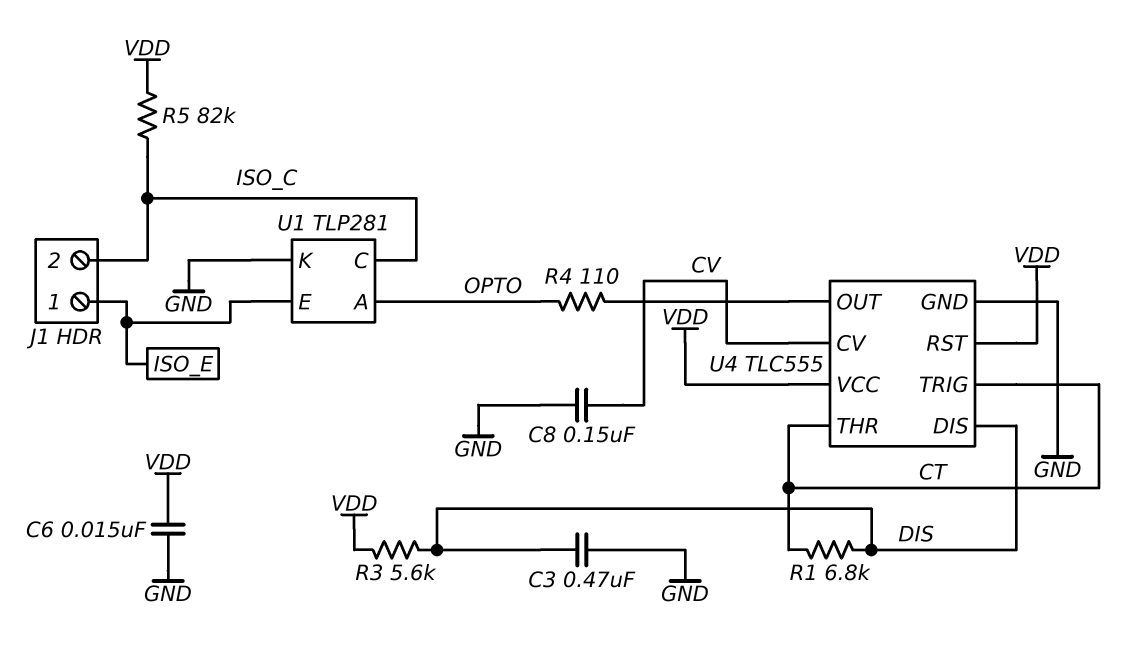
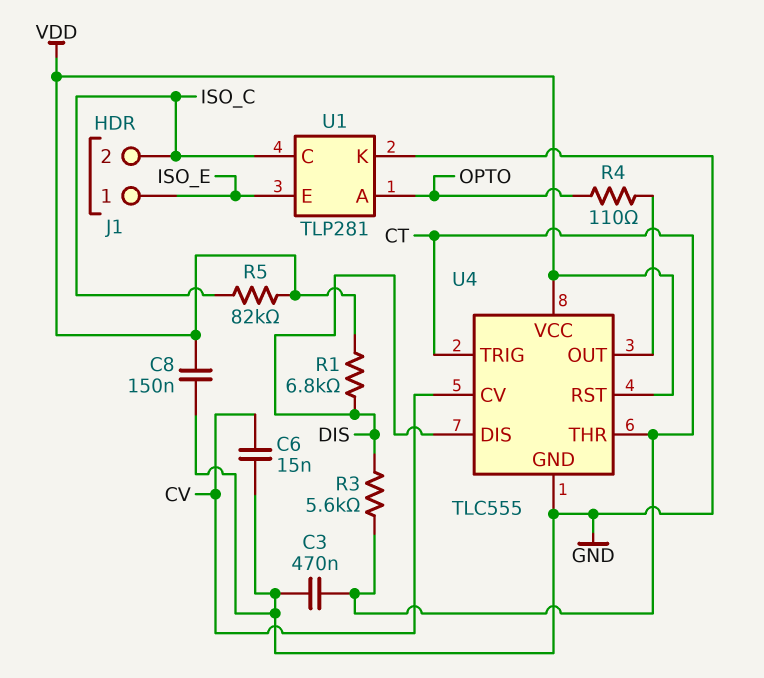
C3: 470nF (DIS, GND) -> 470nF (CT, GND)
C6: 15nF (GND, VDD) -> 15nF (CV, GND)
C8: 150nF (CV, GND) -> 150nF (GND, VDD)
R1: 6.8k (CT, DIS) -> 6.8k (DIS, VDD)
R3: 5.6k (DIS, VDD) -> 5.6k (CT, DIS)

